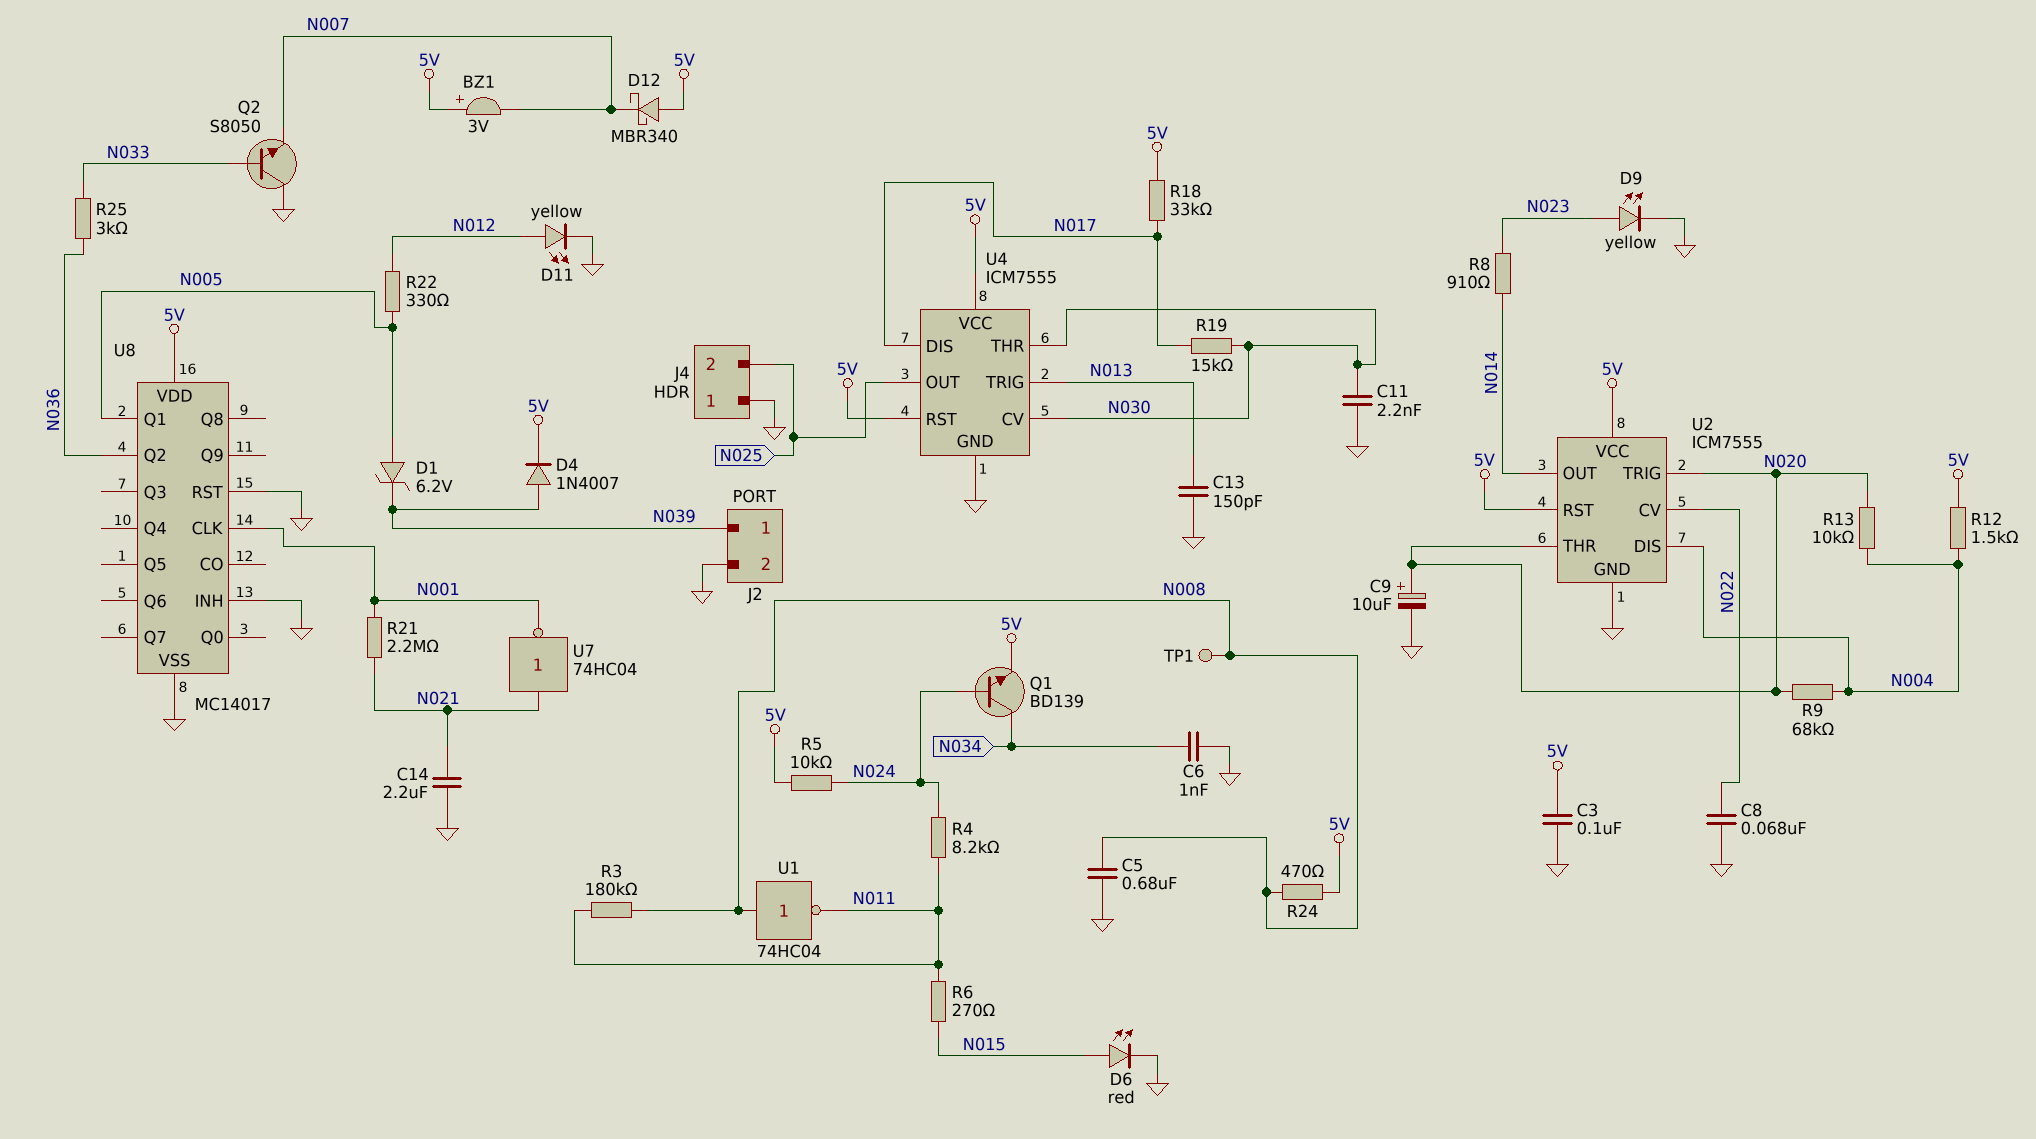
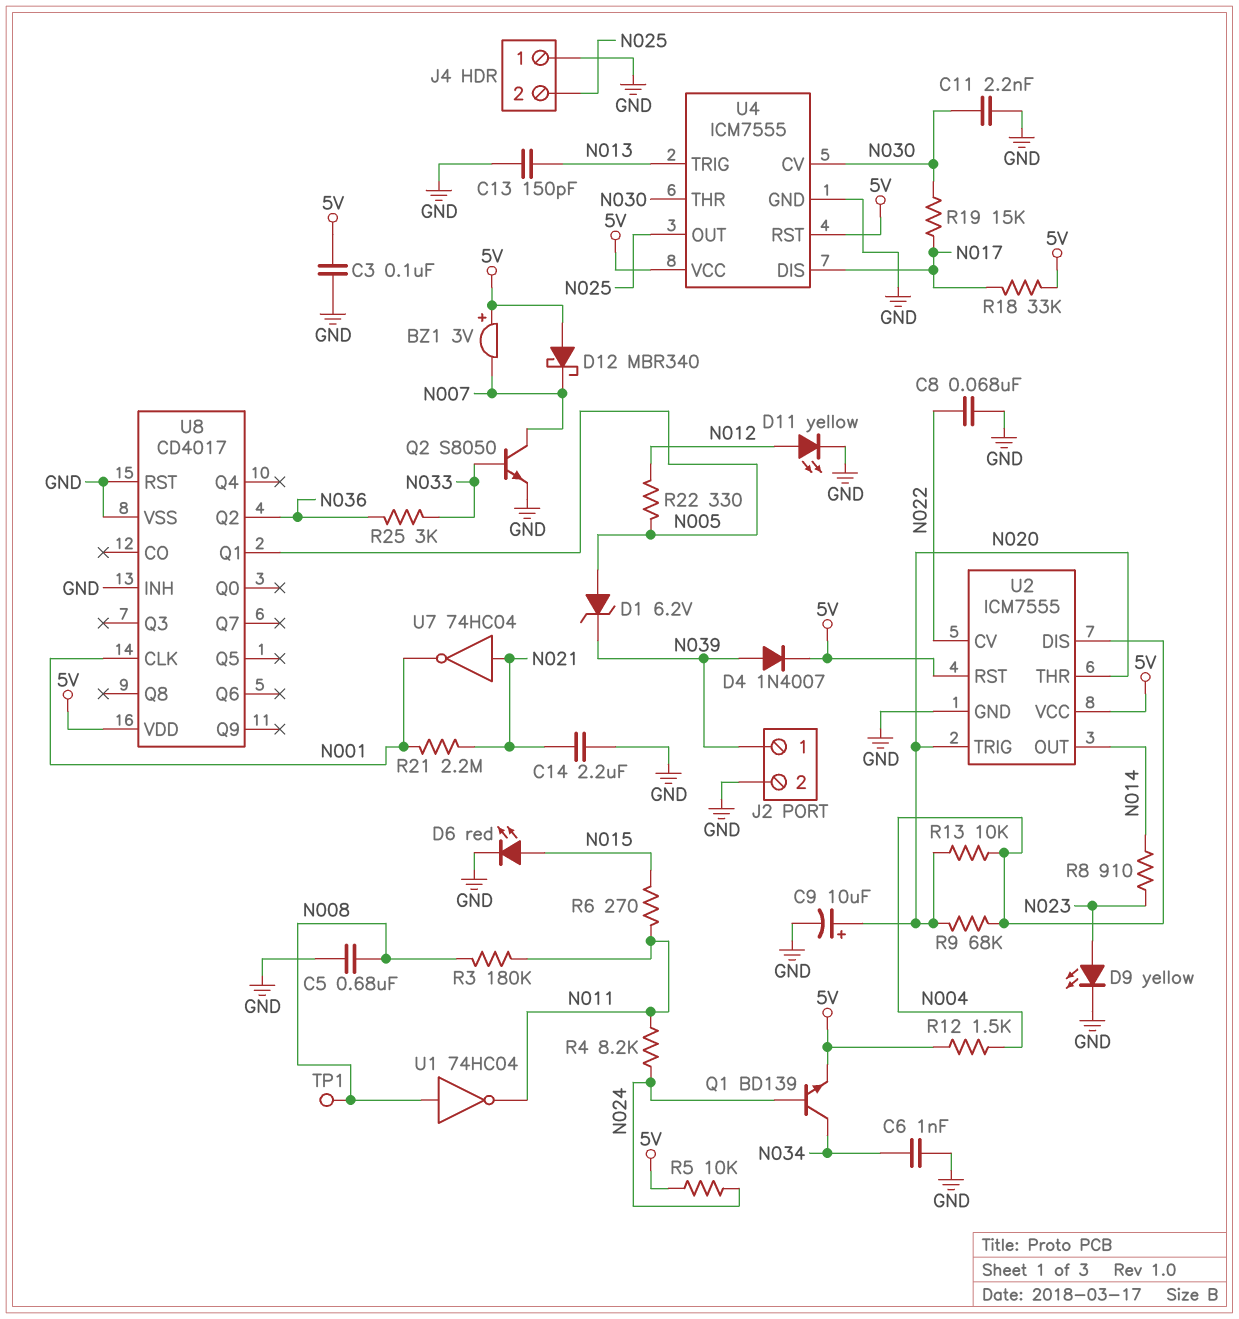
Q2: NPN S8050 (B N033, C GND, E N007) -> NPN S8050 (B N033, C N007, E GND)
R24: 470 (5V, N008) -> none
U8: MC14017 -> CD4017

